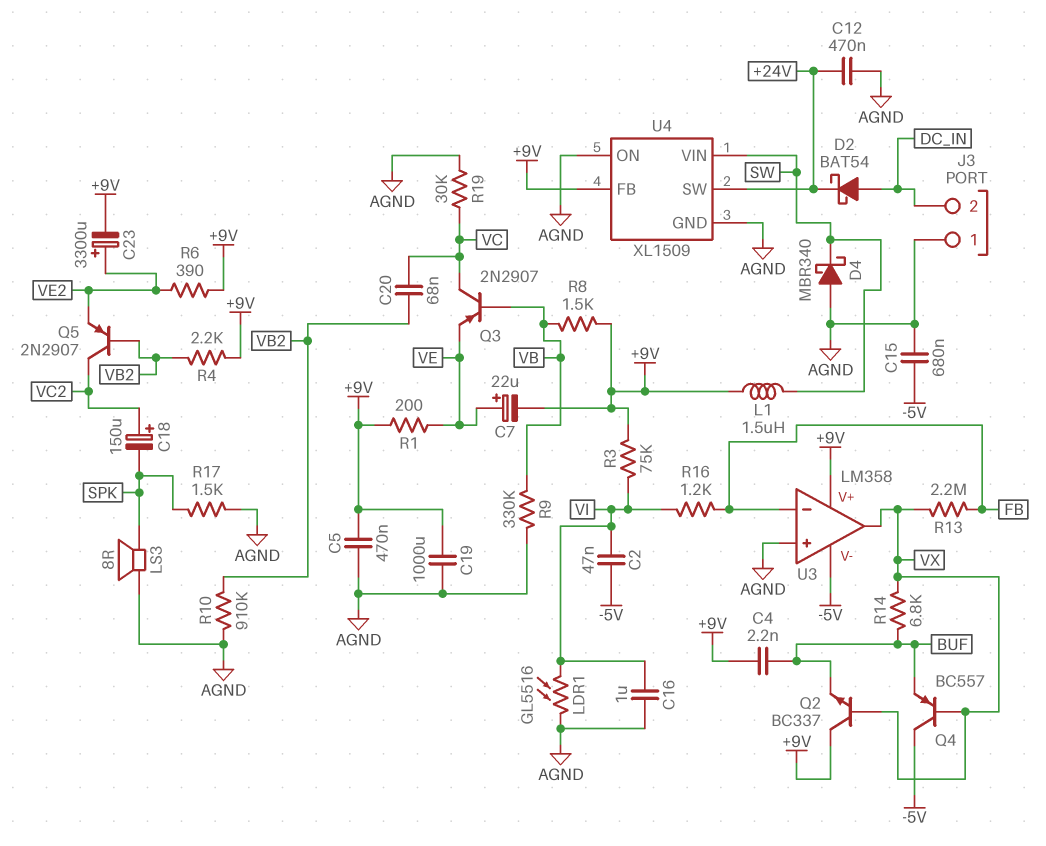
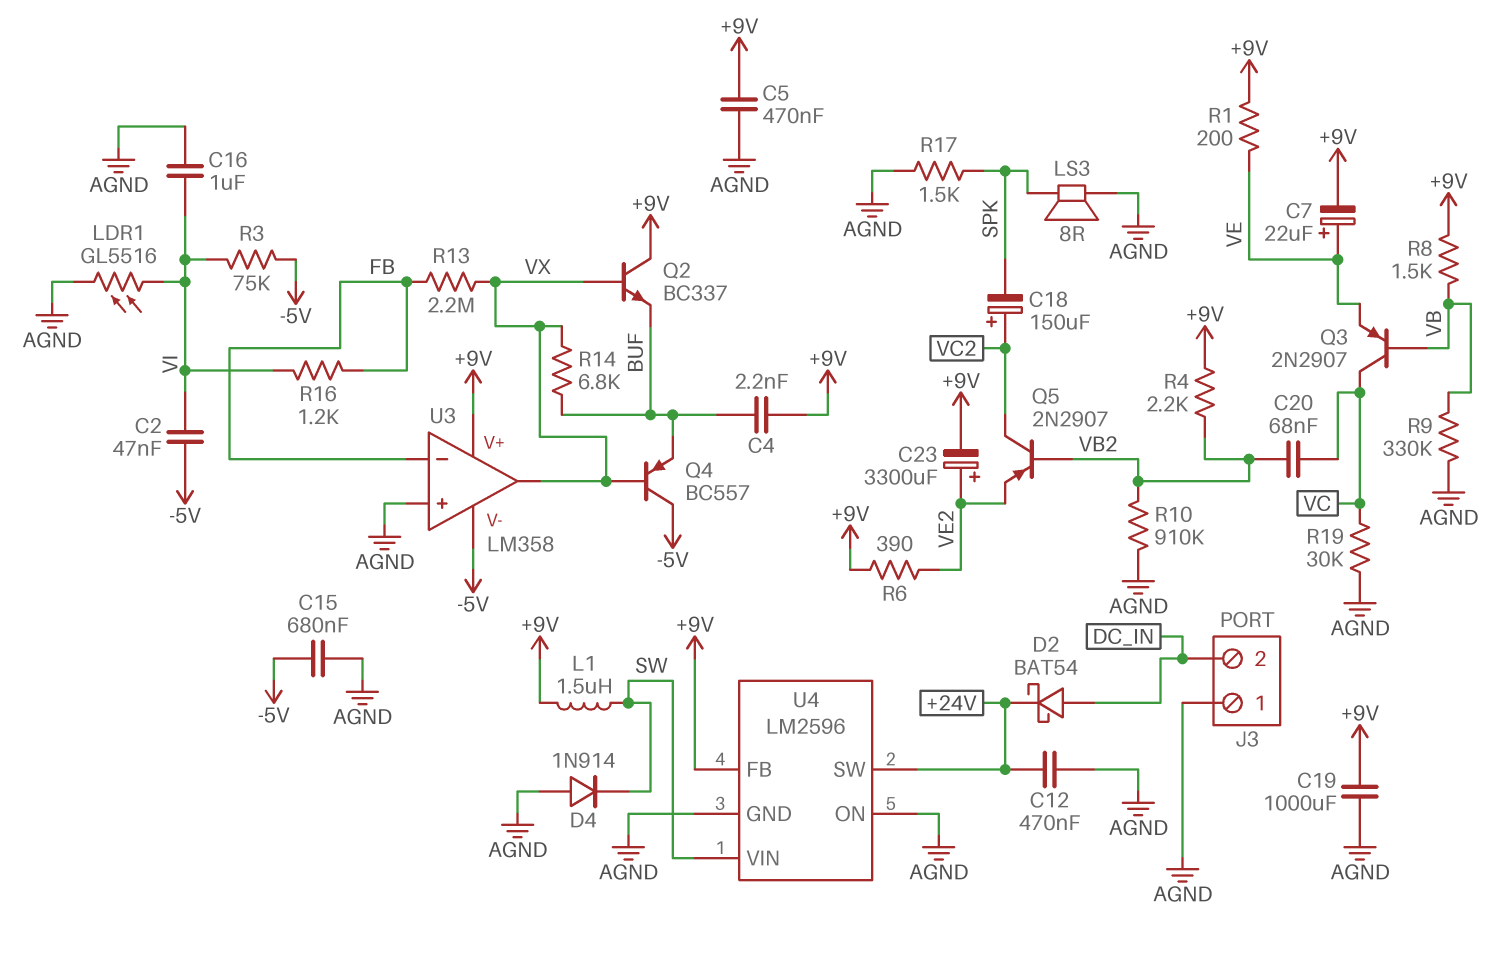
D4: schottky MBR340 (A AGND, K SW) -> diode 1N914 (A AGND, K SW)
R3: 75k (+9V, VI) -> 75k (-5V, VI)
U4: XL1509 -> LM2596

